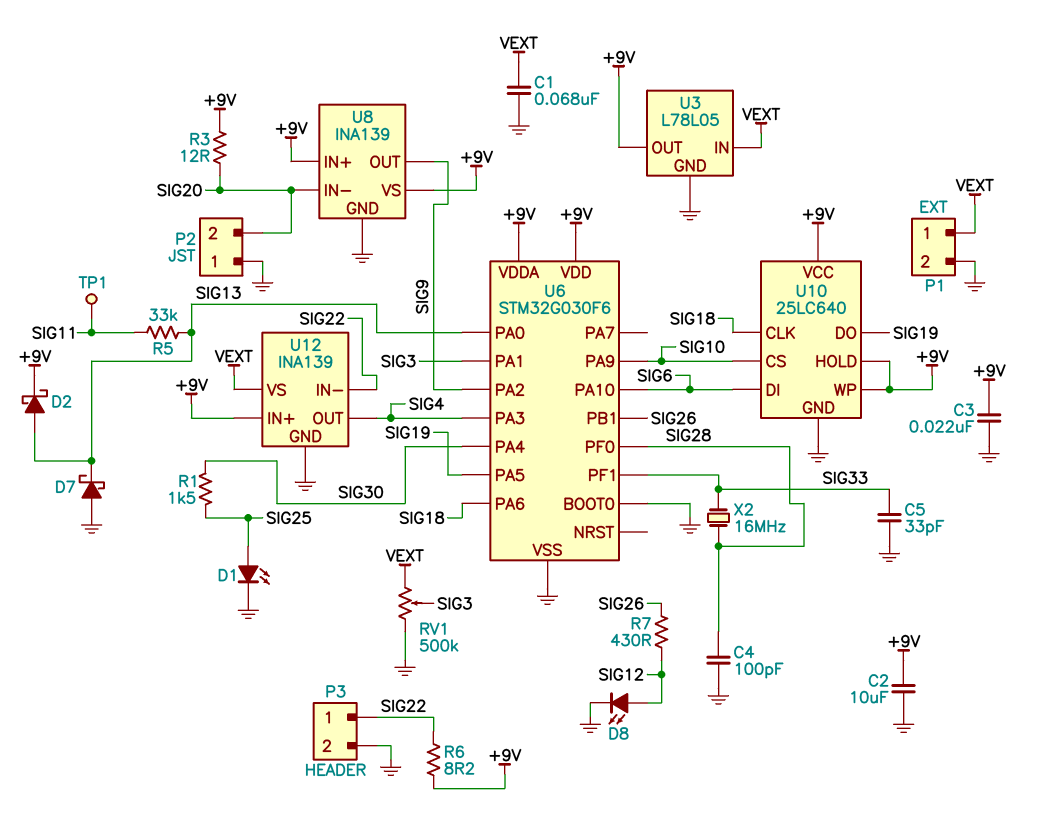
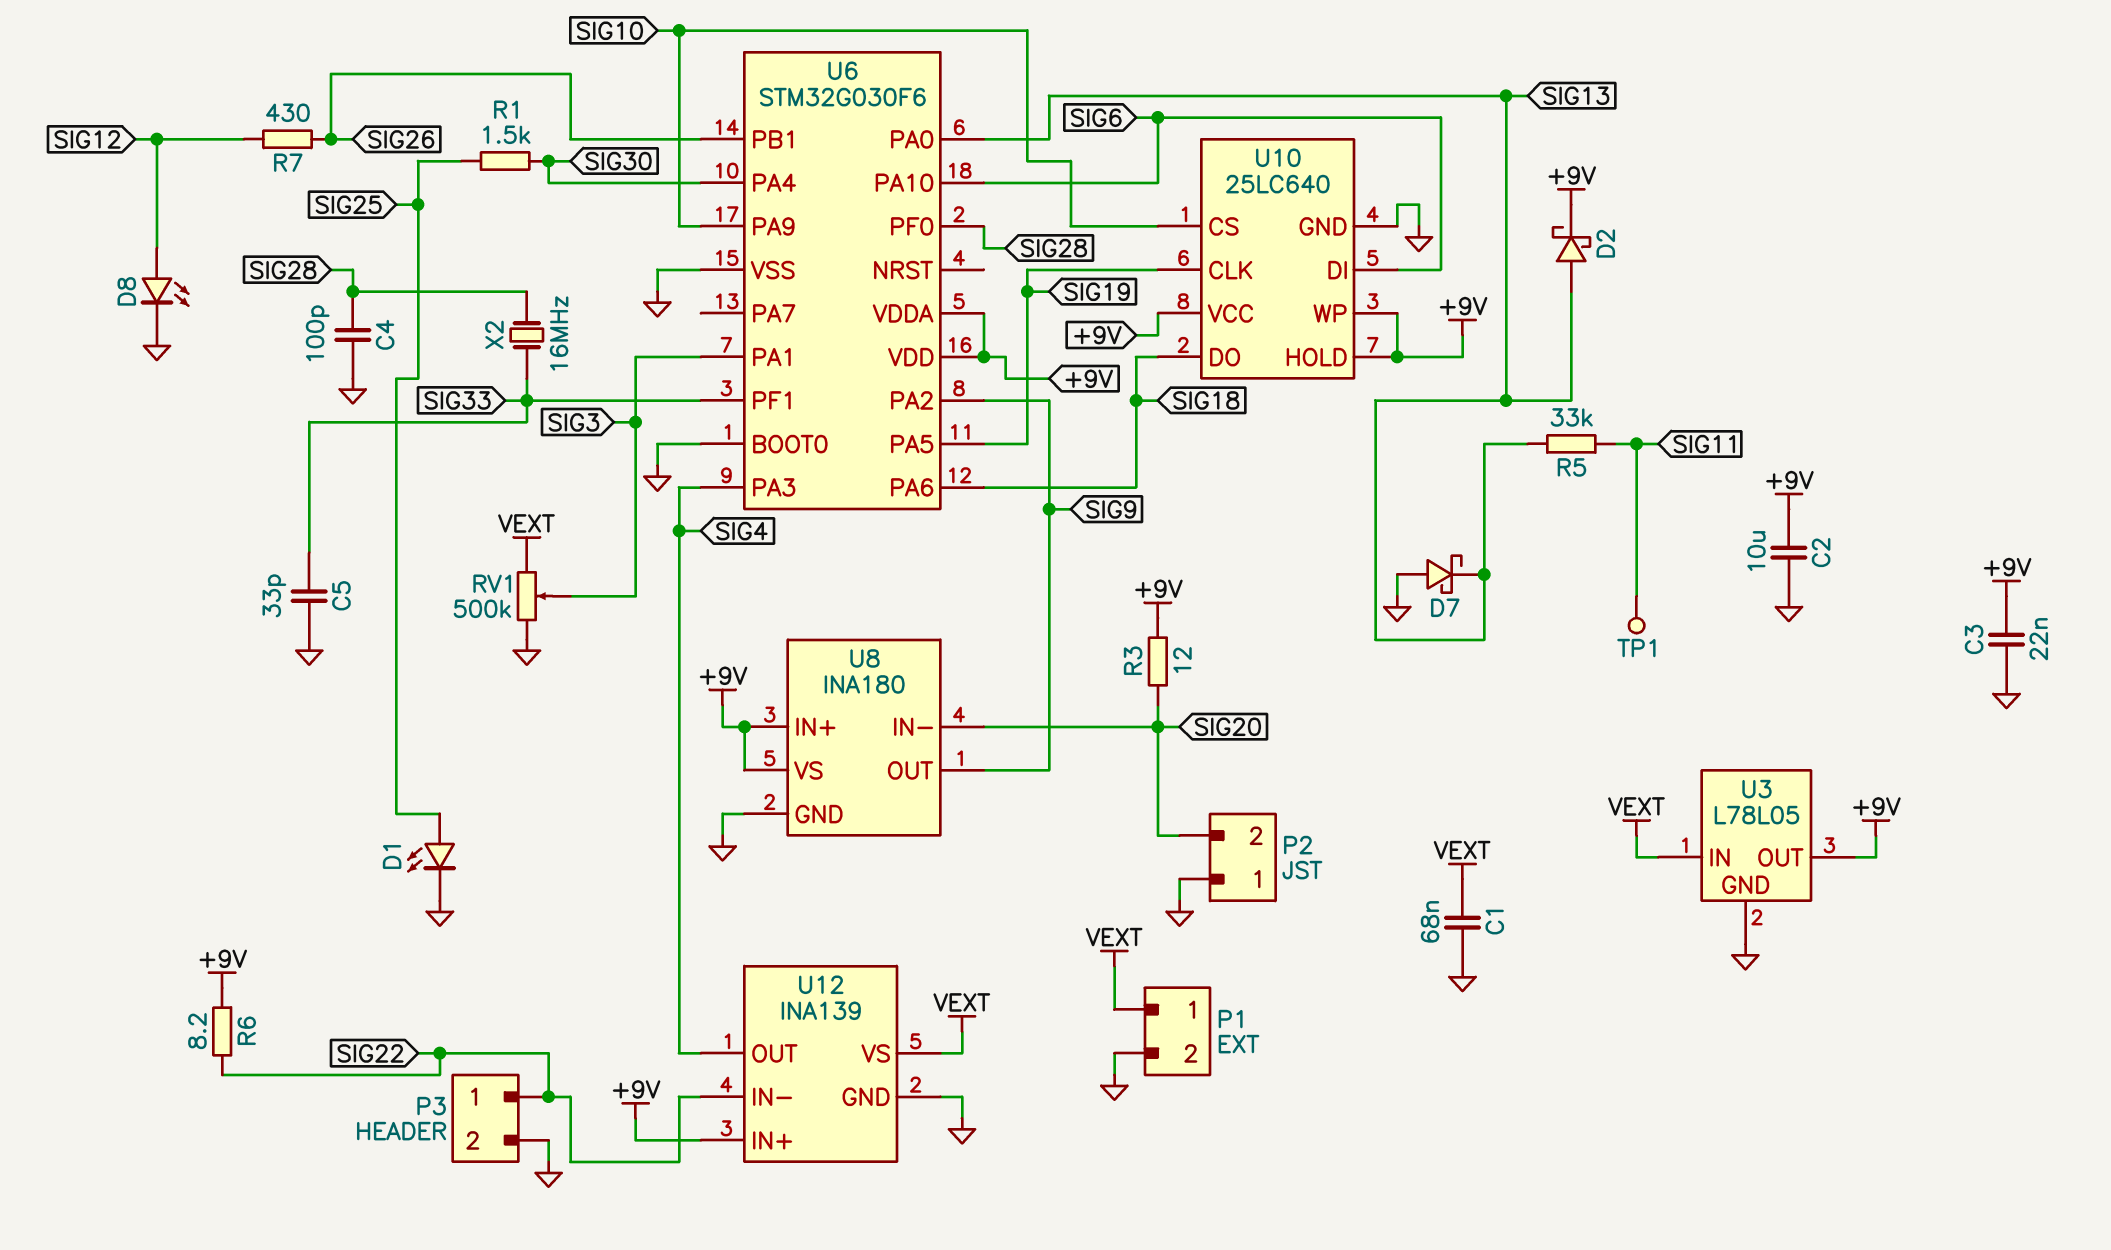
U8: INA139 -> INA180
U10 pin CLK: SIG18 -> SIG19
U10 pin DO: SIG19 -> SIG18

